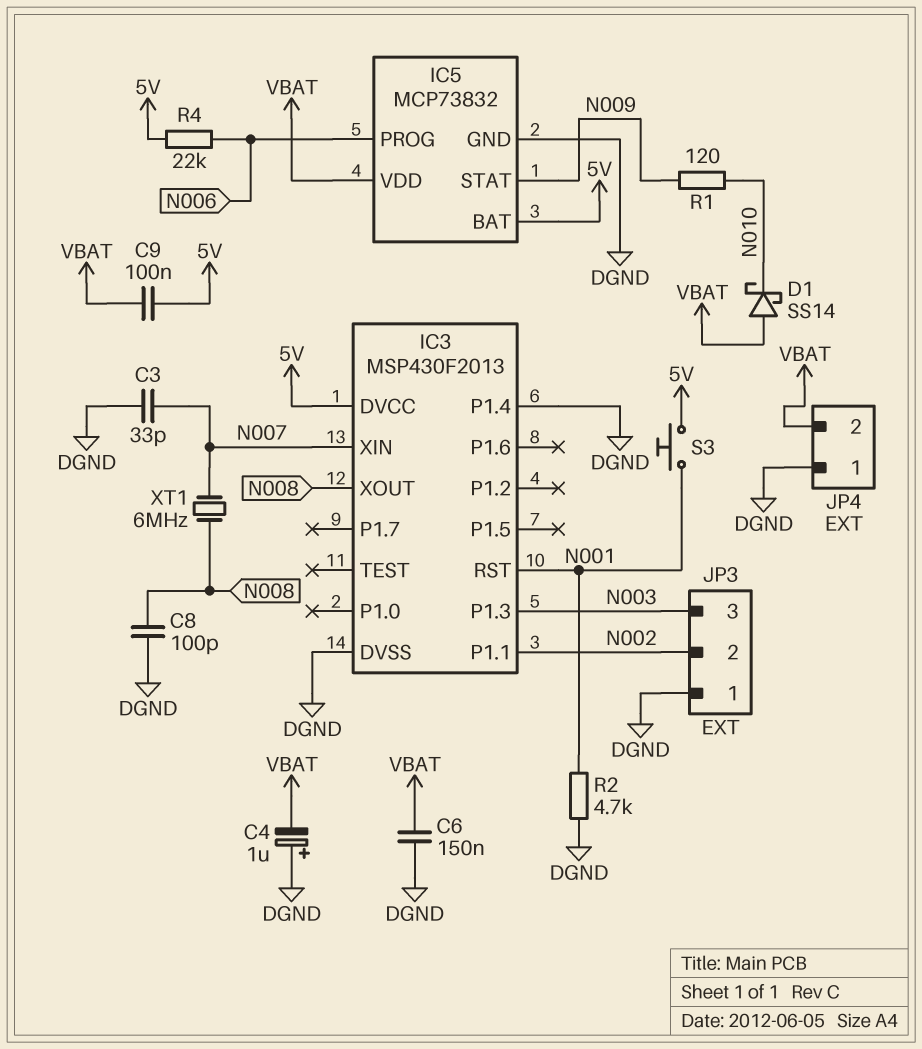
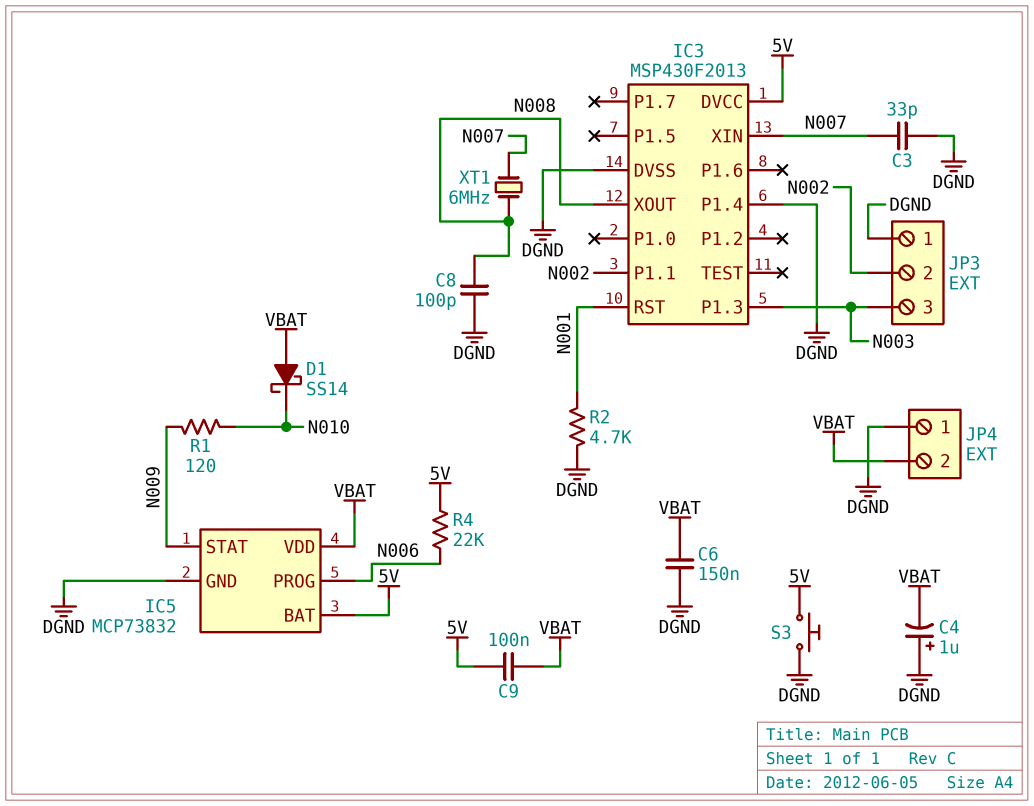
S3: button (5V, N001) -> button (5V, DGND)

